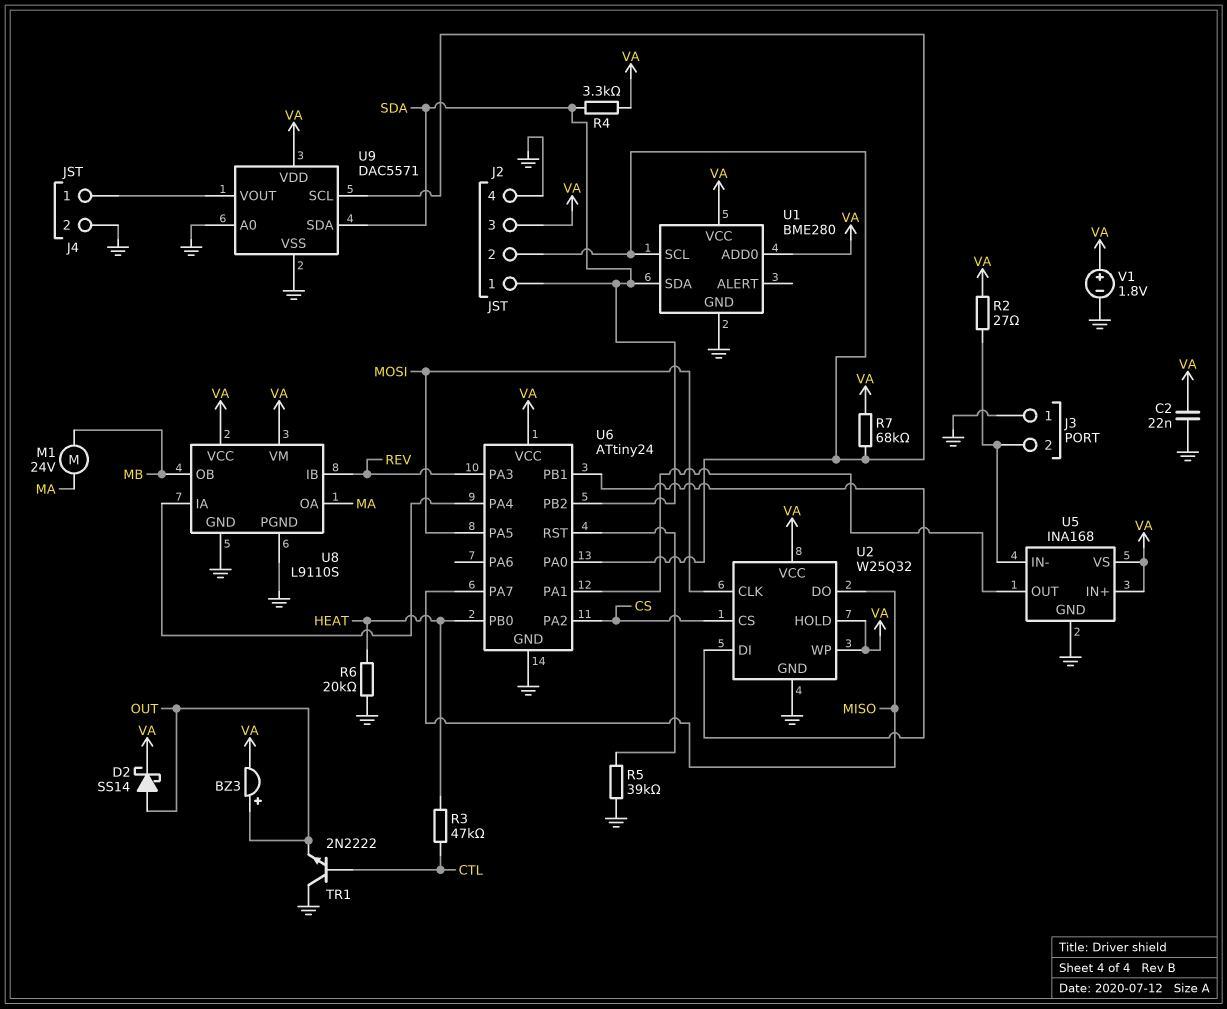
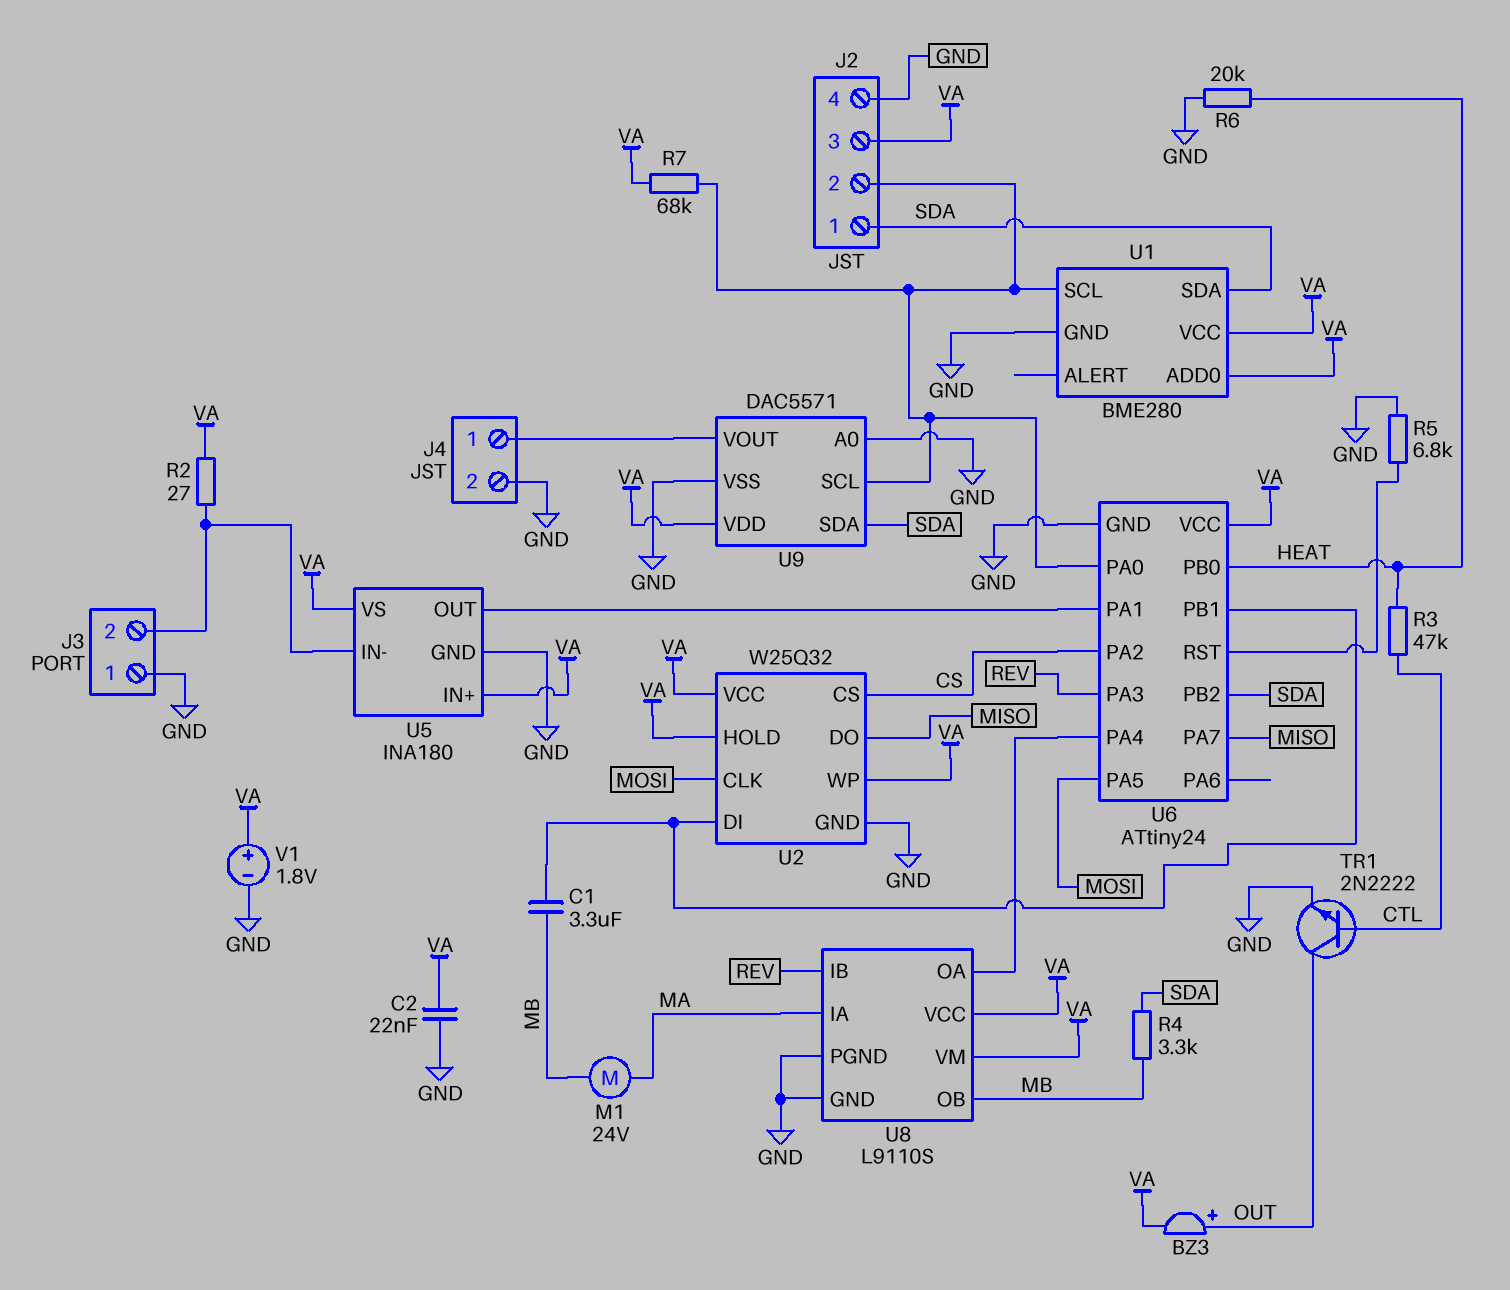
C1: none -> 3.3uF (MB, U2/DI)
D2: schottky SS14 (A OUT, K VA) -> none
R4: 3.3k (SDA, VA) -> 3.3k (MB, SDA)
R5: 39k (GND, U6/RST) -> 6.8k (GND, U6/RST)
TR1: NPN 2N2222 (B CTL, C GND, E OUT) -> NPN 2N2222 (B CTL, C OUT, E GND)
U5: INA168 -> INA180
U8 pin IA: U6/PA4 -> MA
U8 pin OA: MA -> U6/PA4

